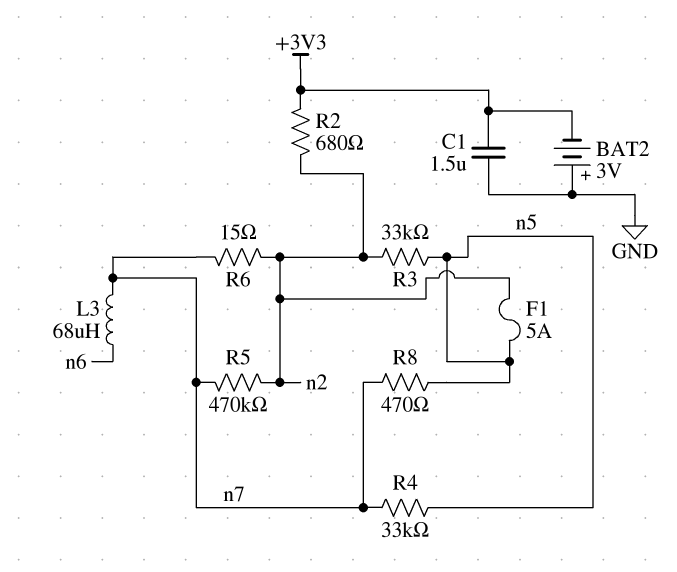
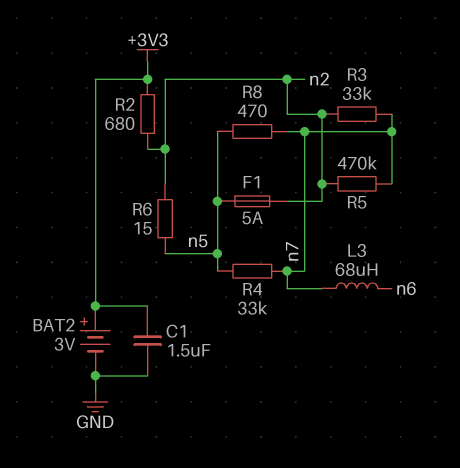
BAT2: 3V (plus GND, minus +3V3) -> 3V (plus +3V3, minus GND)
R3: 33k (n2, n5) -> 33k (n2, n7)
R6: 15 (n2, n7) -> 15 (n2, n5)

